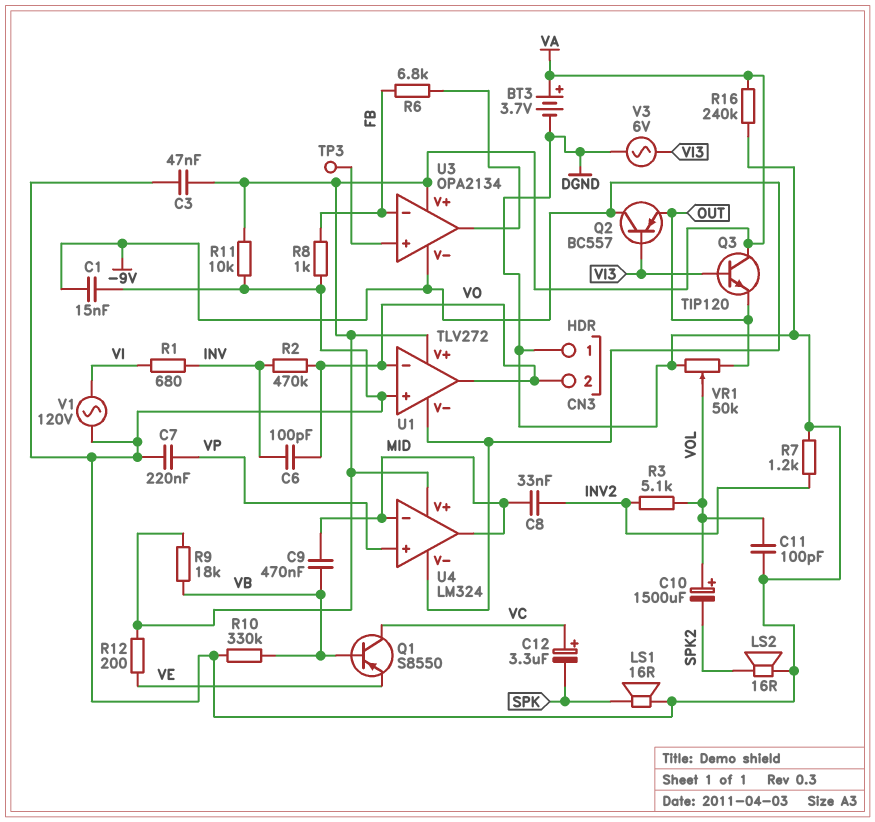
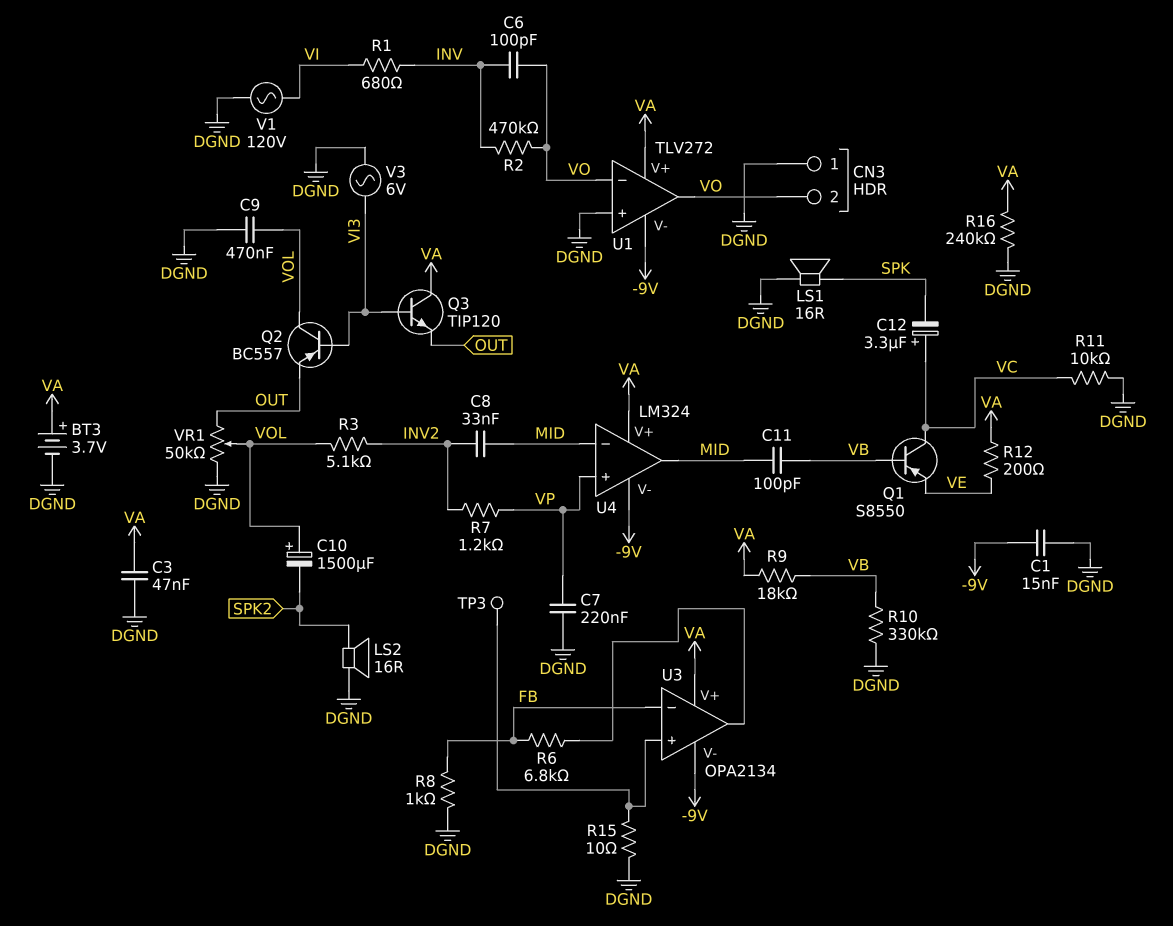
C9: 470nF (MID, VB) -> 470nF (DGND, VOL)
C11: 100pF (DGND, VOL) -> 100pF (MID, VB)
Q2: PNP BC557 (B VI3, C -9V, E OUT) -> PNP BC557 (B VI3, C VOL, E OUT)
R7: 1.2k (DGND, INV2) -> 1.2k (INV2, VP)
R11: 10k (DGND, VA) -> 10k (DGND, VC)
R15: none -> 10 (DGND, U3/in+)

